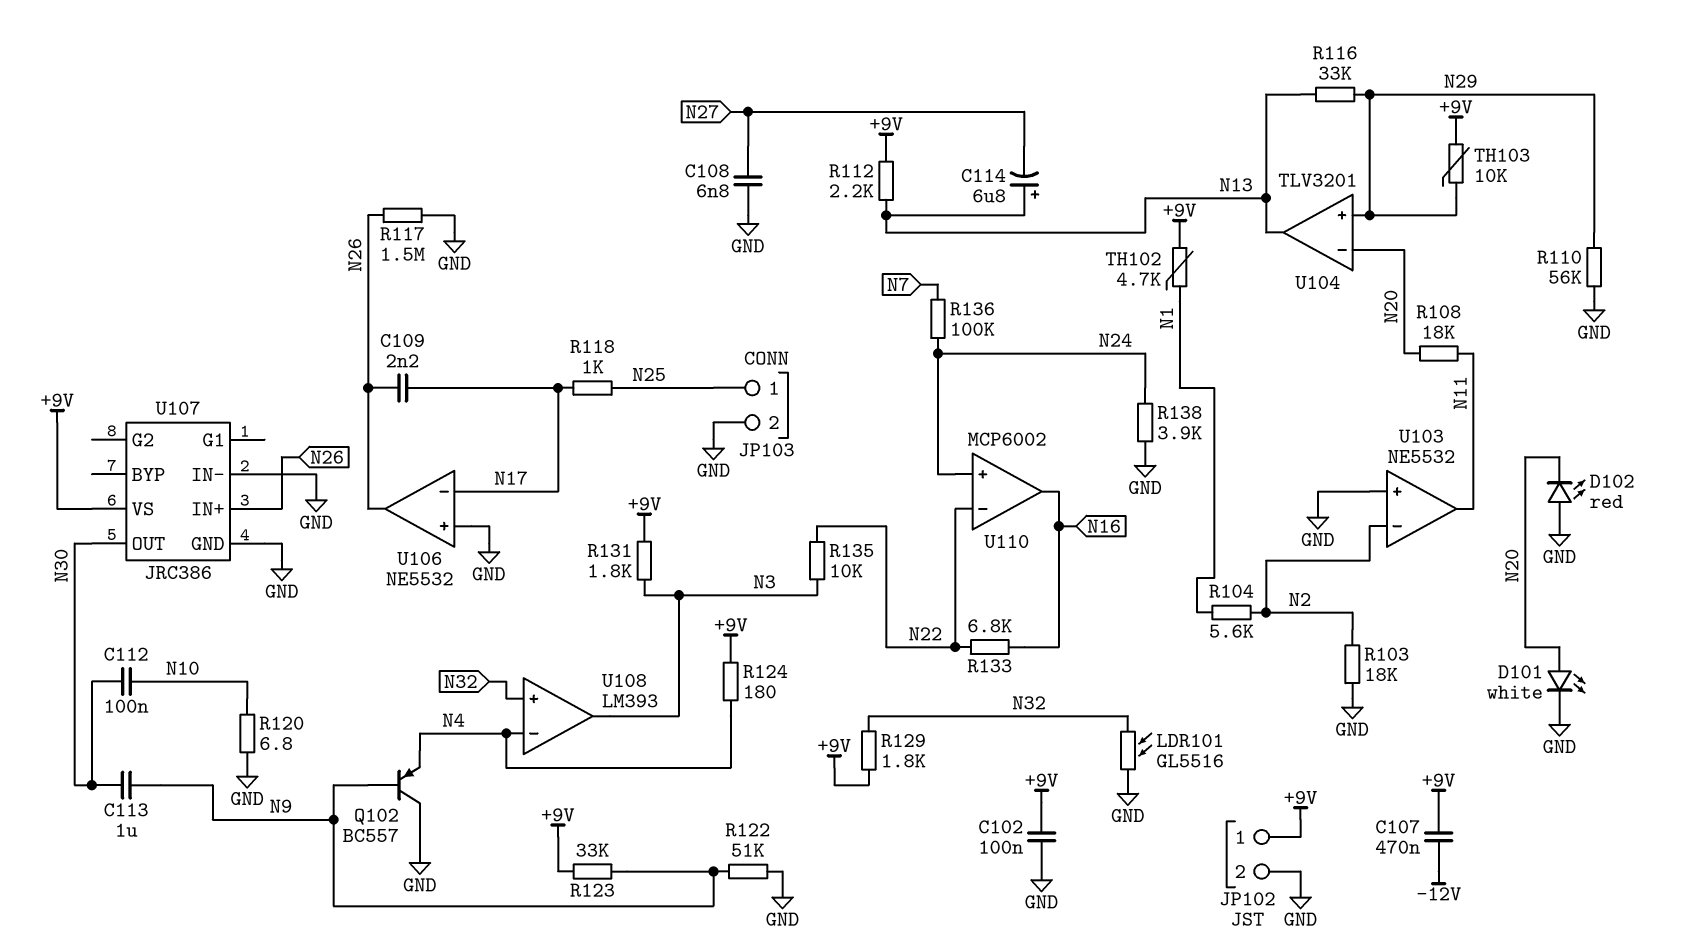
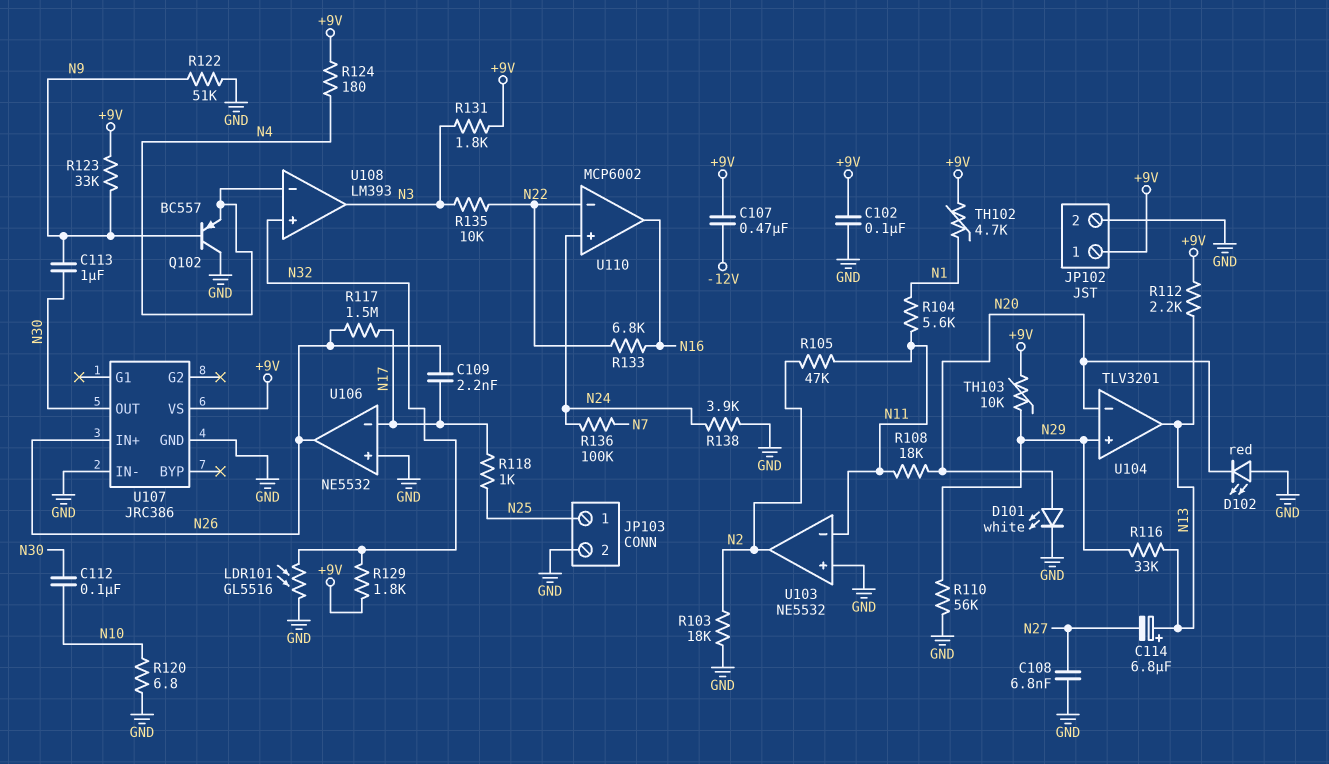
R104: 5.6k (N1, N2) -> 5.6k (N1, N11)
R105: none -> 47k (N2, N11)
R117: 1.5M (GND, N26) -> 1.5M (N17, N26)
U103 pin in-: N2 -> N11
U103 pin out: N11 -> N2

